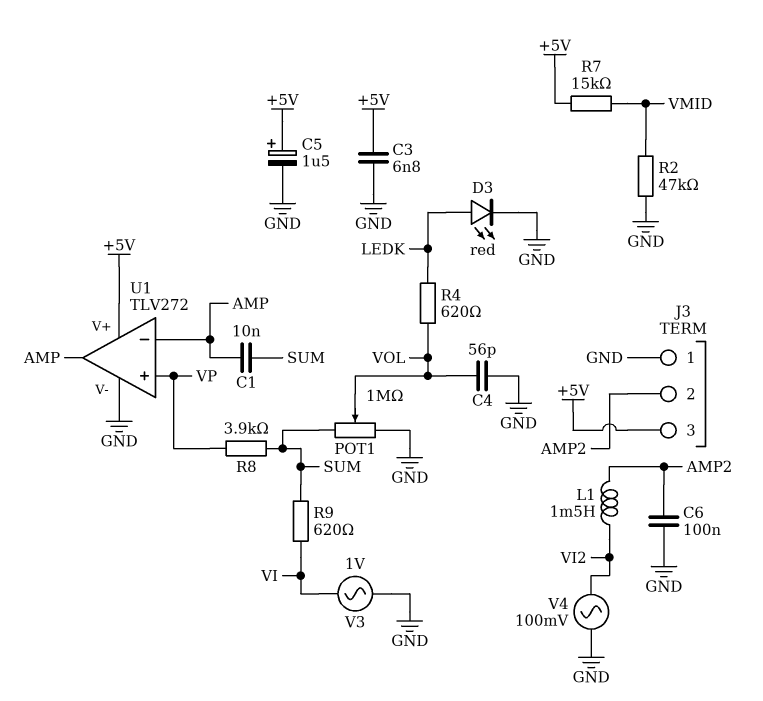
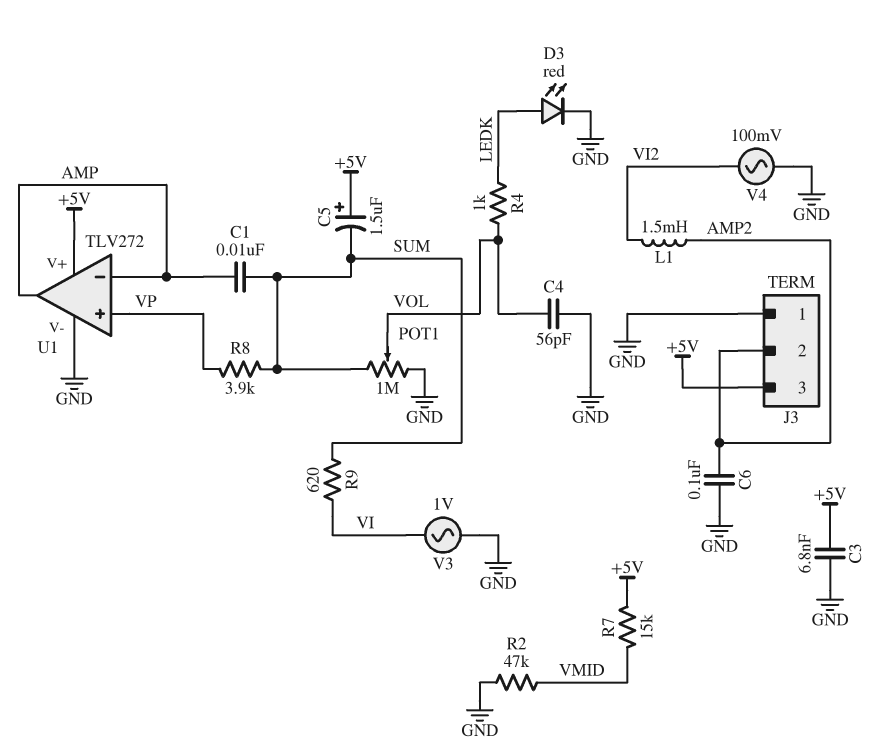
C5: 1.5uF (plus +5V, minus GND) -> 1.5uF (plus +5V, minus SUM)
R4: 620 (LEDK, VOL) -> 1k (LEDK, VOL)

